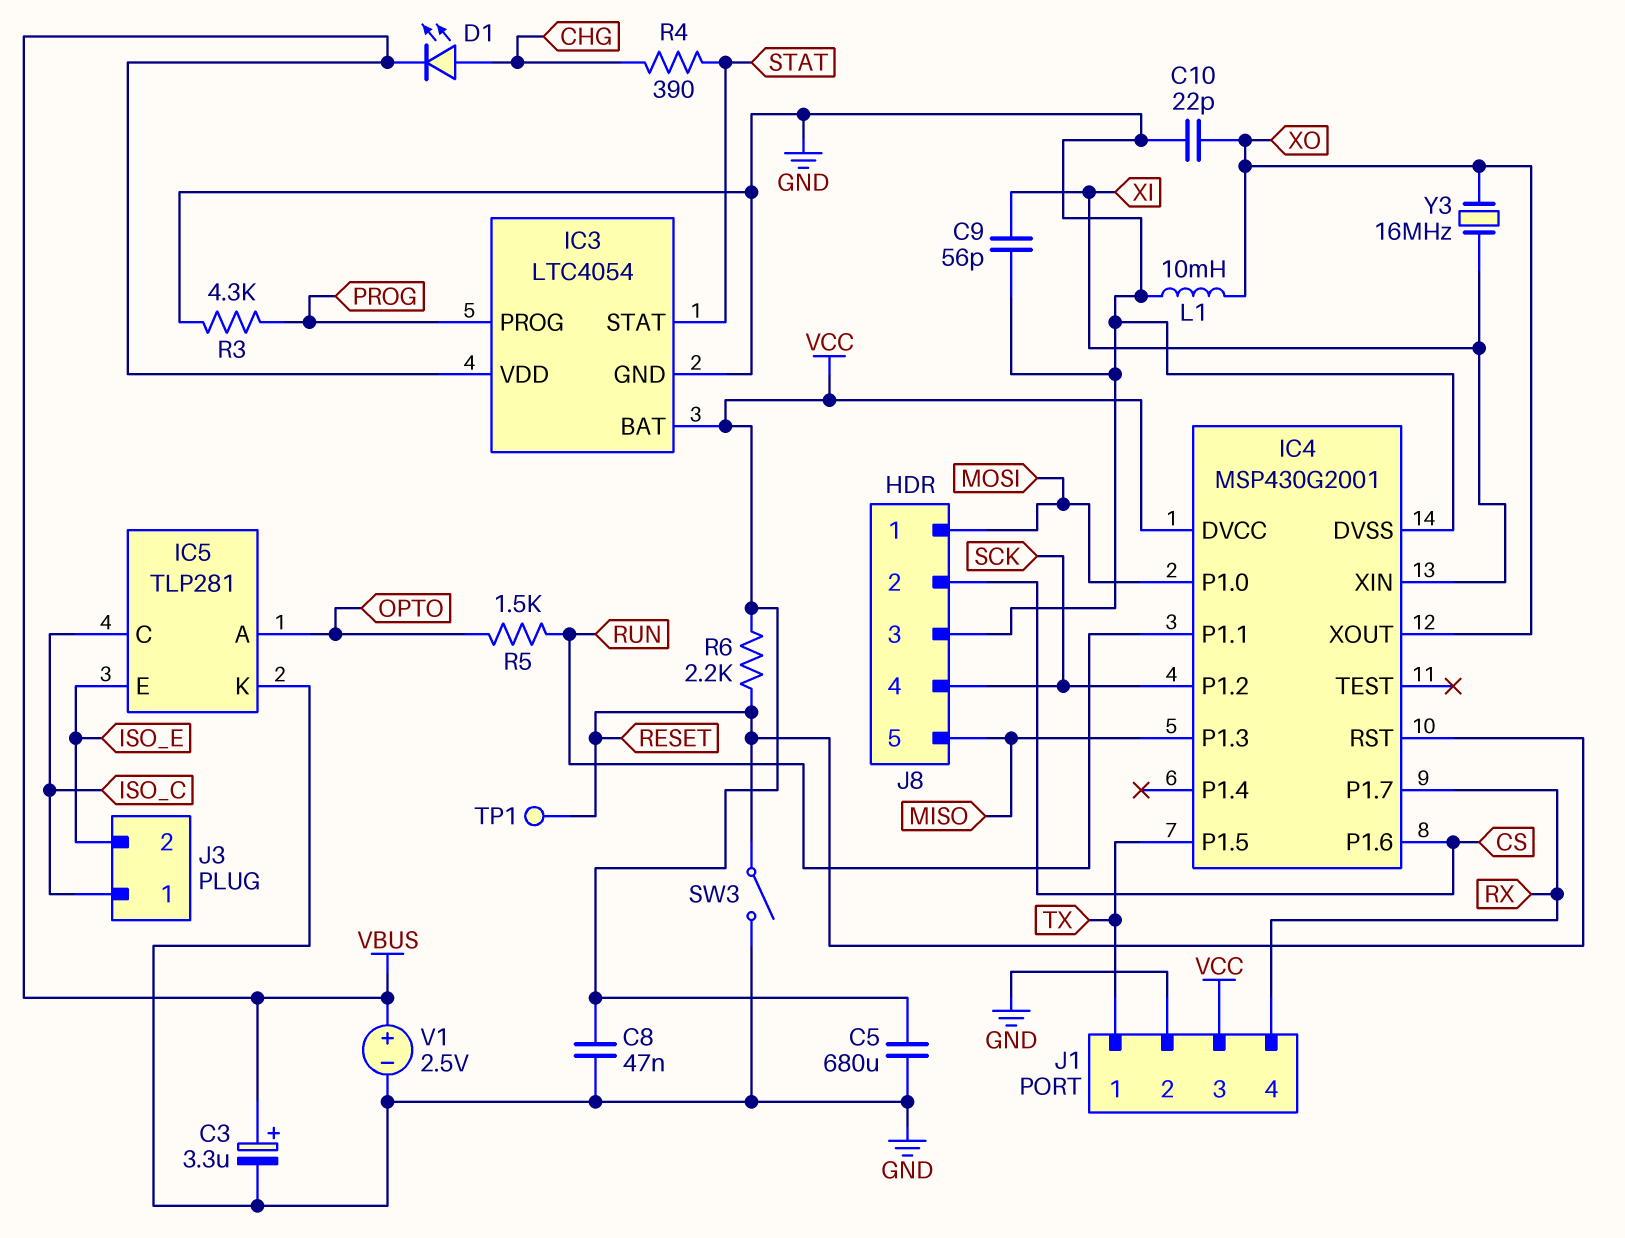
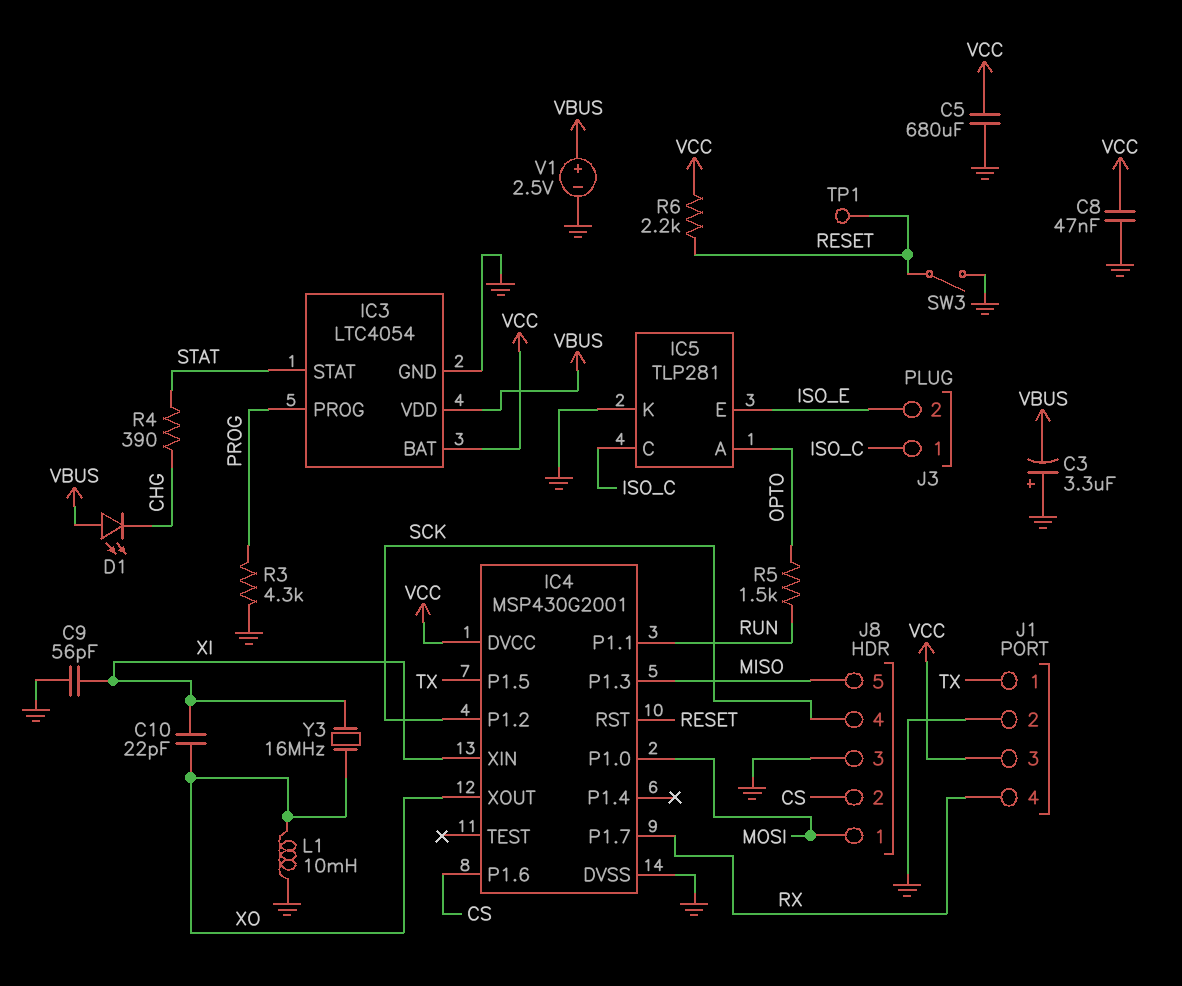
C3: 3.3uF (plus VBUS, minus GND) -> 3.3uF (plus GND, minus VBUS)
C10: 22pF (GND, XO) -> 22pF (XI, XO)
D1: LED (A CHG, K VBUS) -> LED (A VBUS, K CHG)

